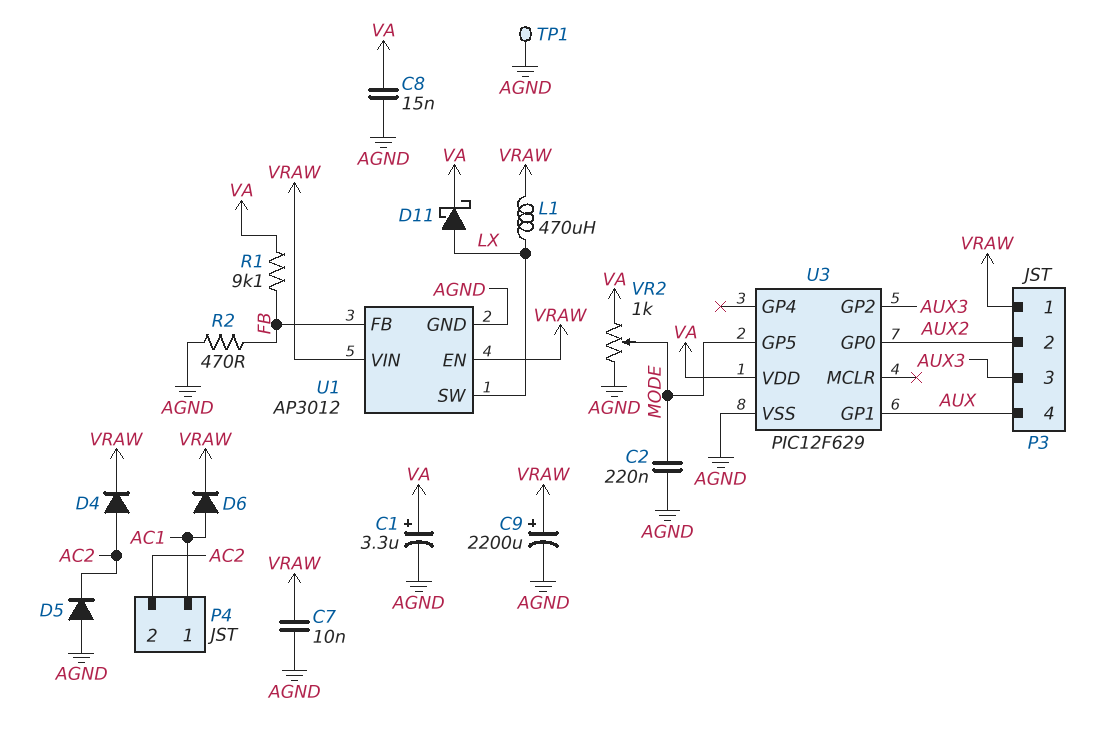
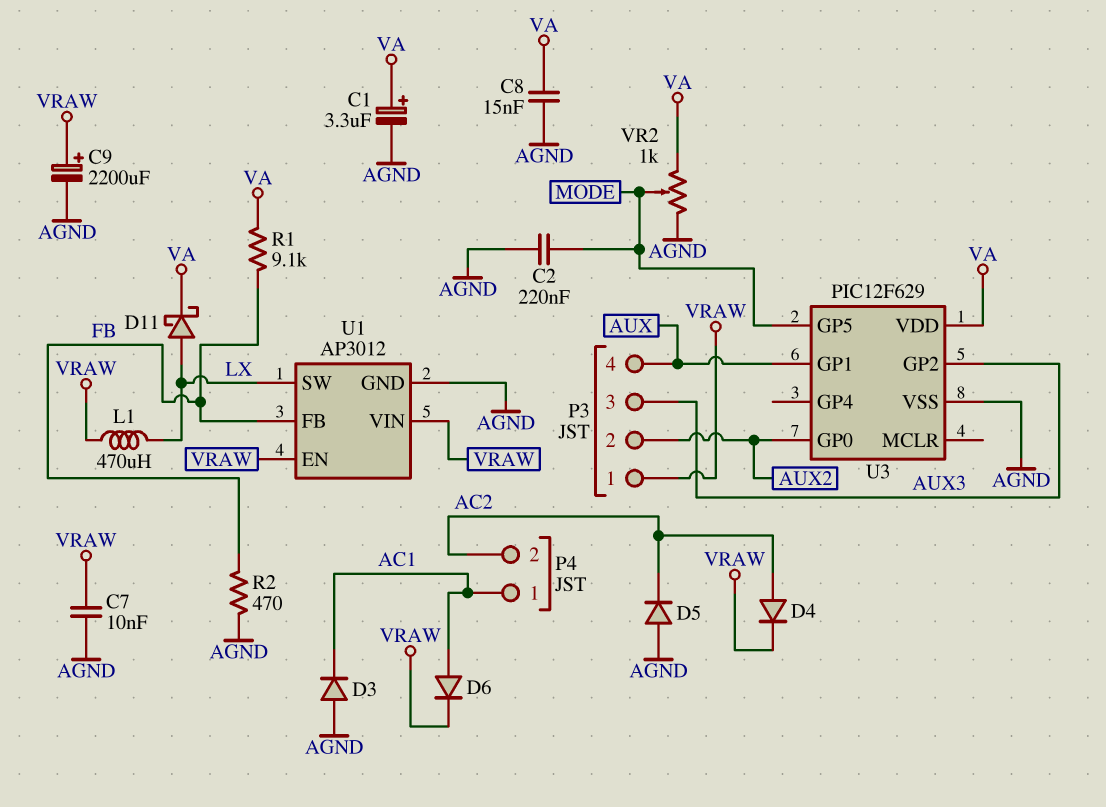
D3: none -> diode (A AGND, K AC1)
TP1: test point (AGND) -> none

